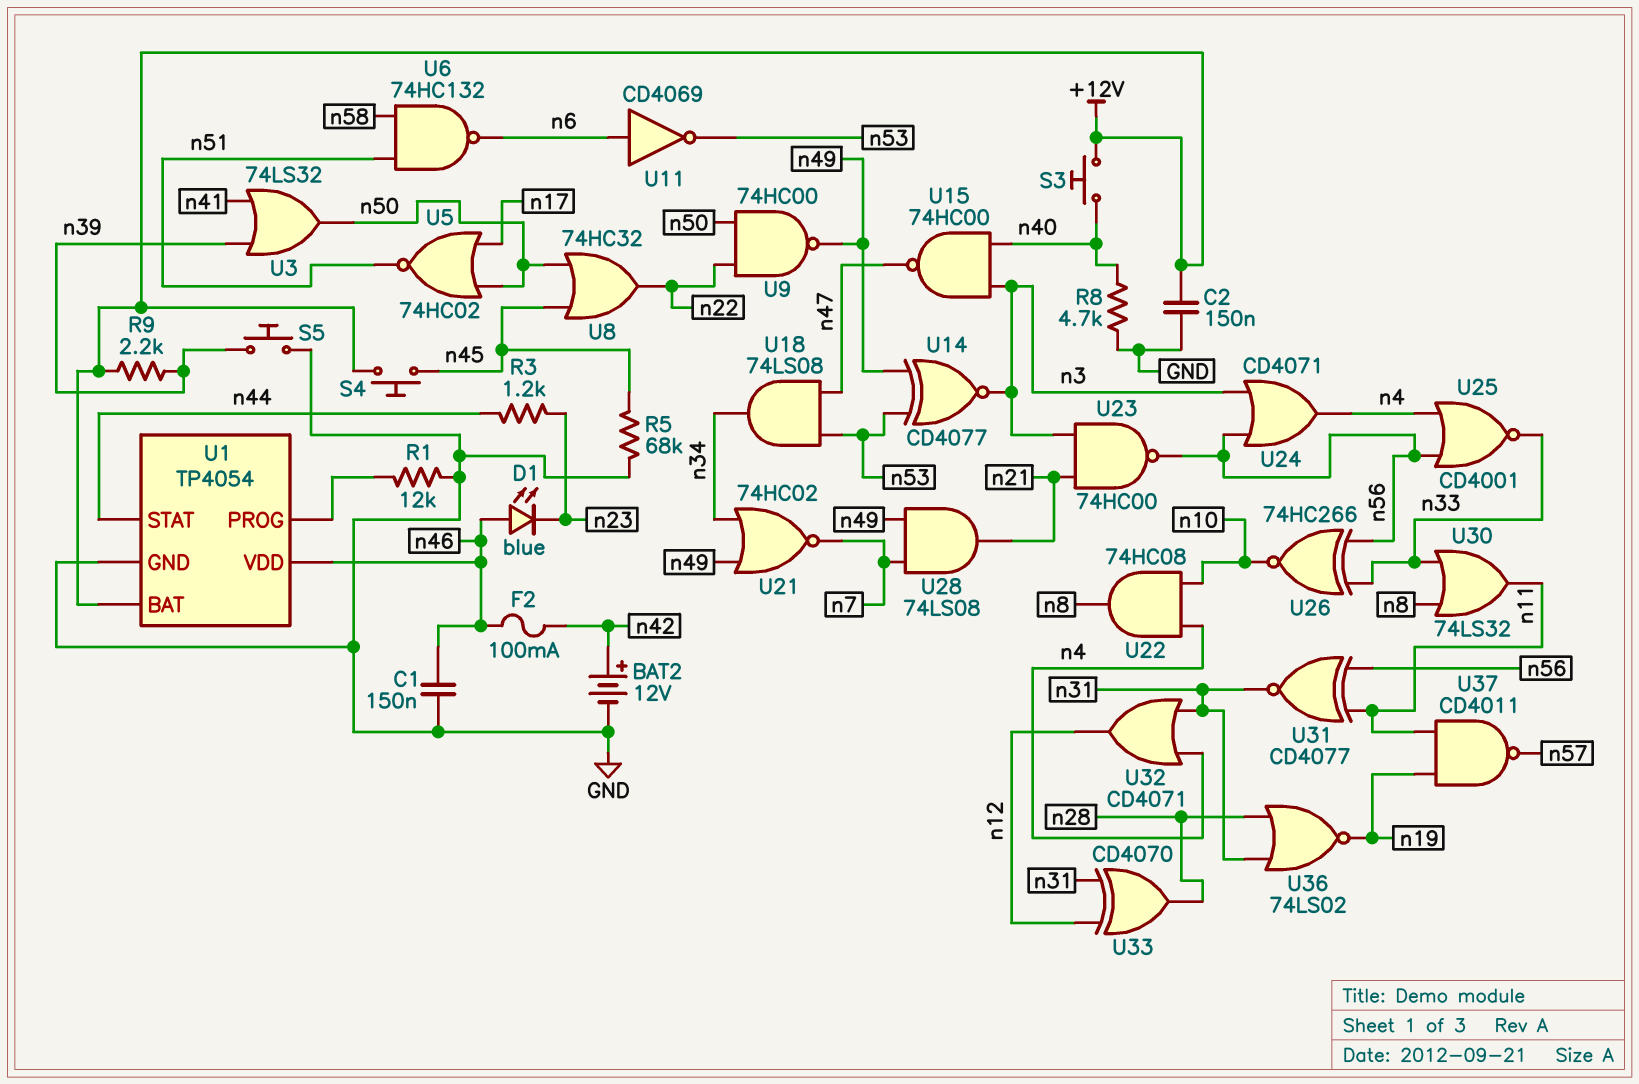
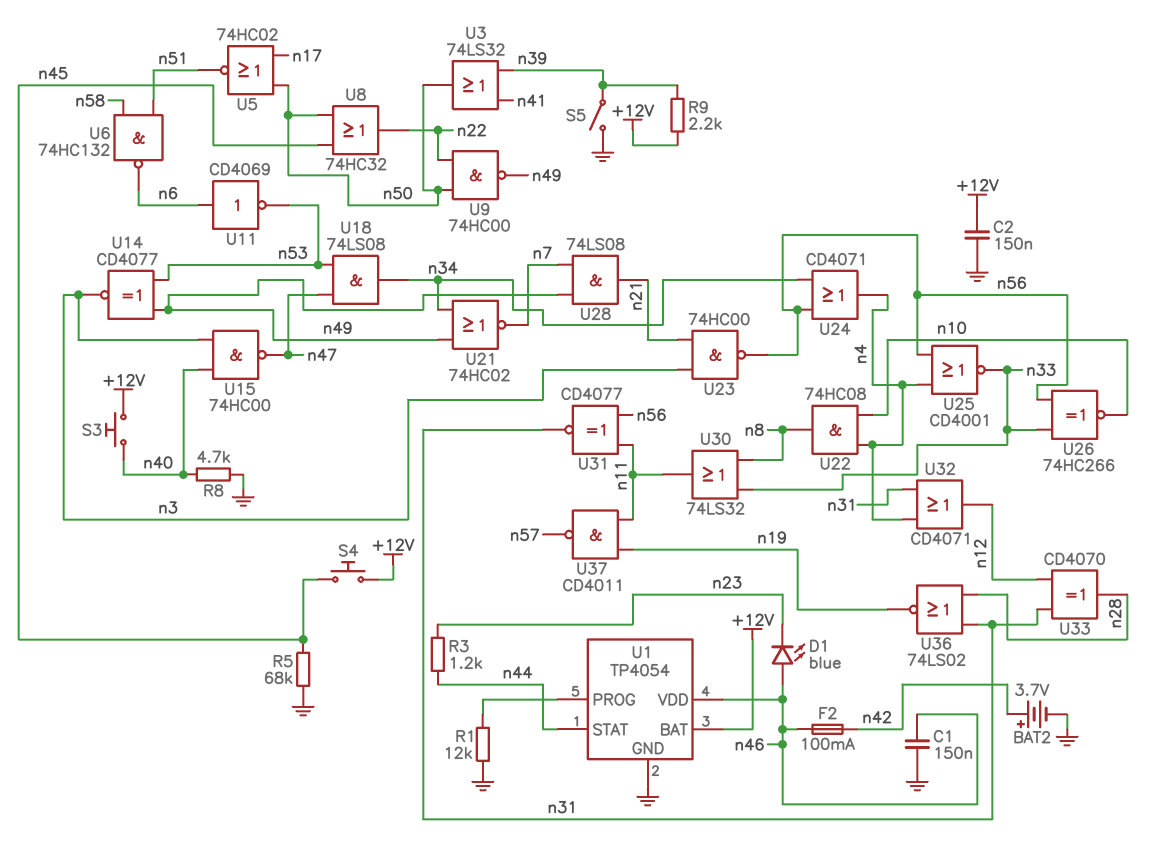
BAT2: 12V (plus n42, minus GND) -> 3.7V (plus n42, minus GND)
S5: button (GND, n39) -> switch (GND, n39)
U24: OR CD4071 (in n3, in n56, out n4) -> OR CD4071 (in n34, in n56, out n4)

